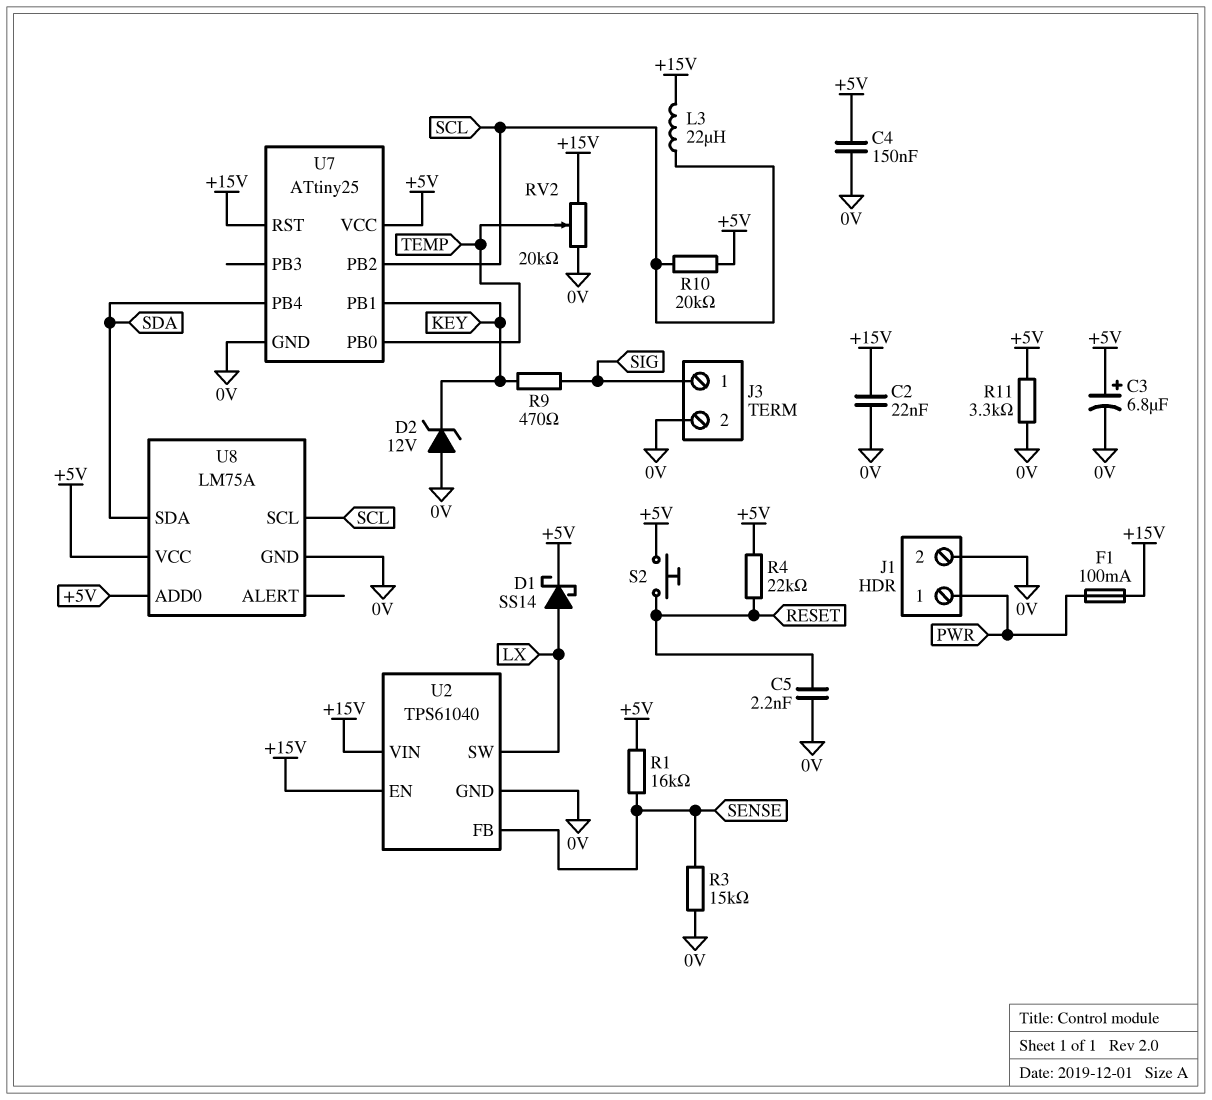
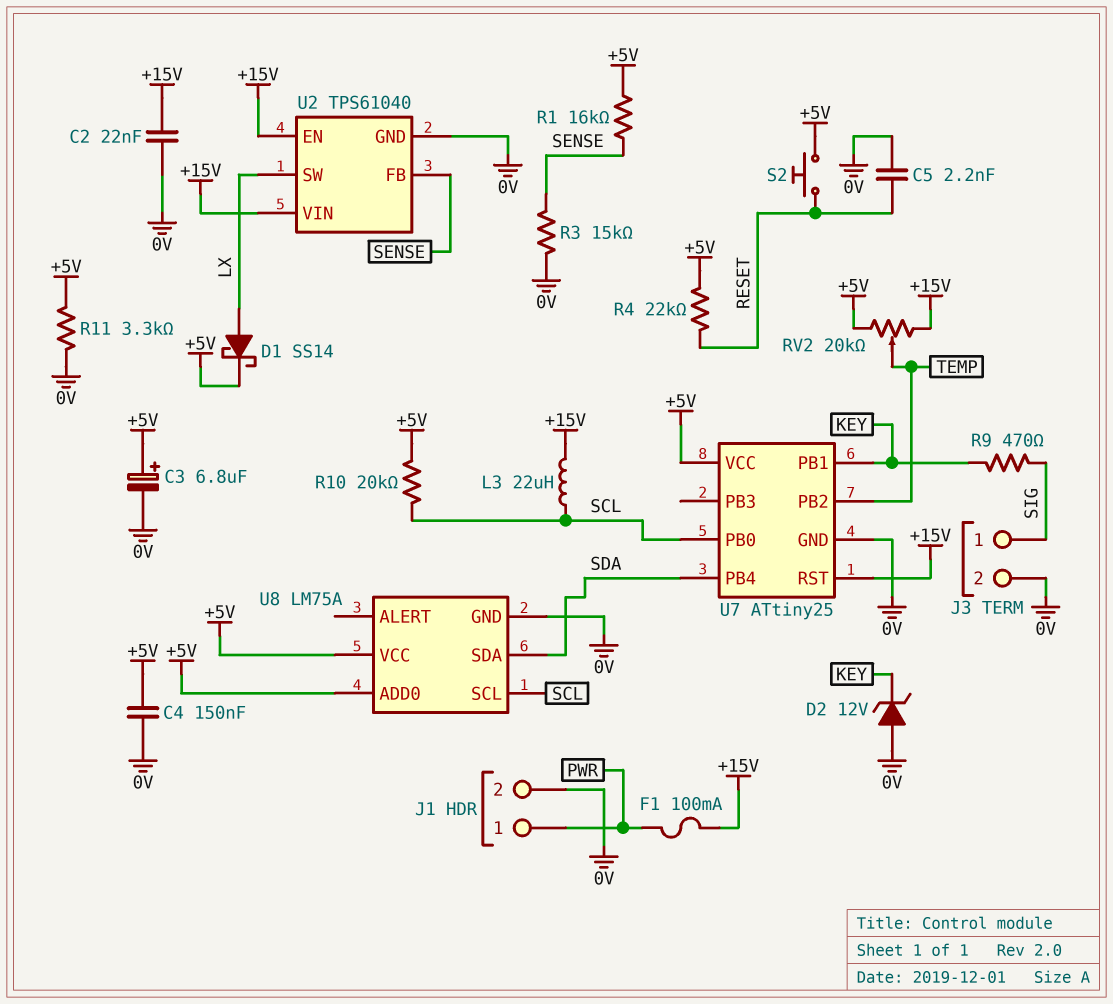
RV2: 20k (+15V, 0V, wiper TEMP) -> 20k (+5V, +15V, wiper TEMP)
U7 pin PB0: TEMP -> SCL
U7 pin PB2: SCL -> TEMP

